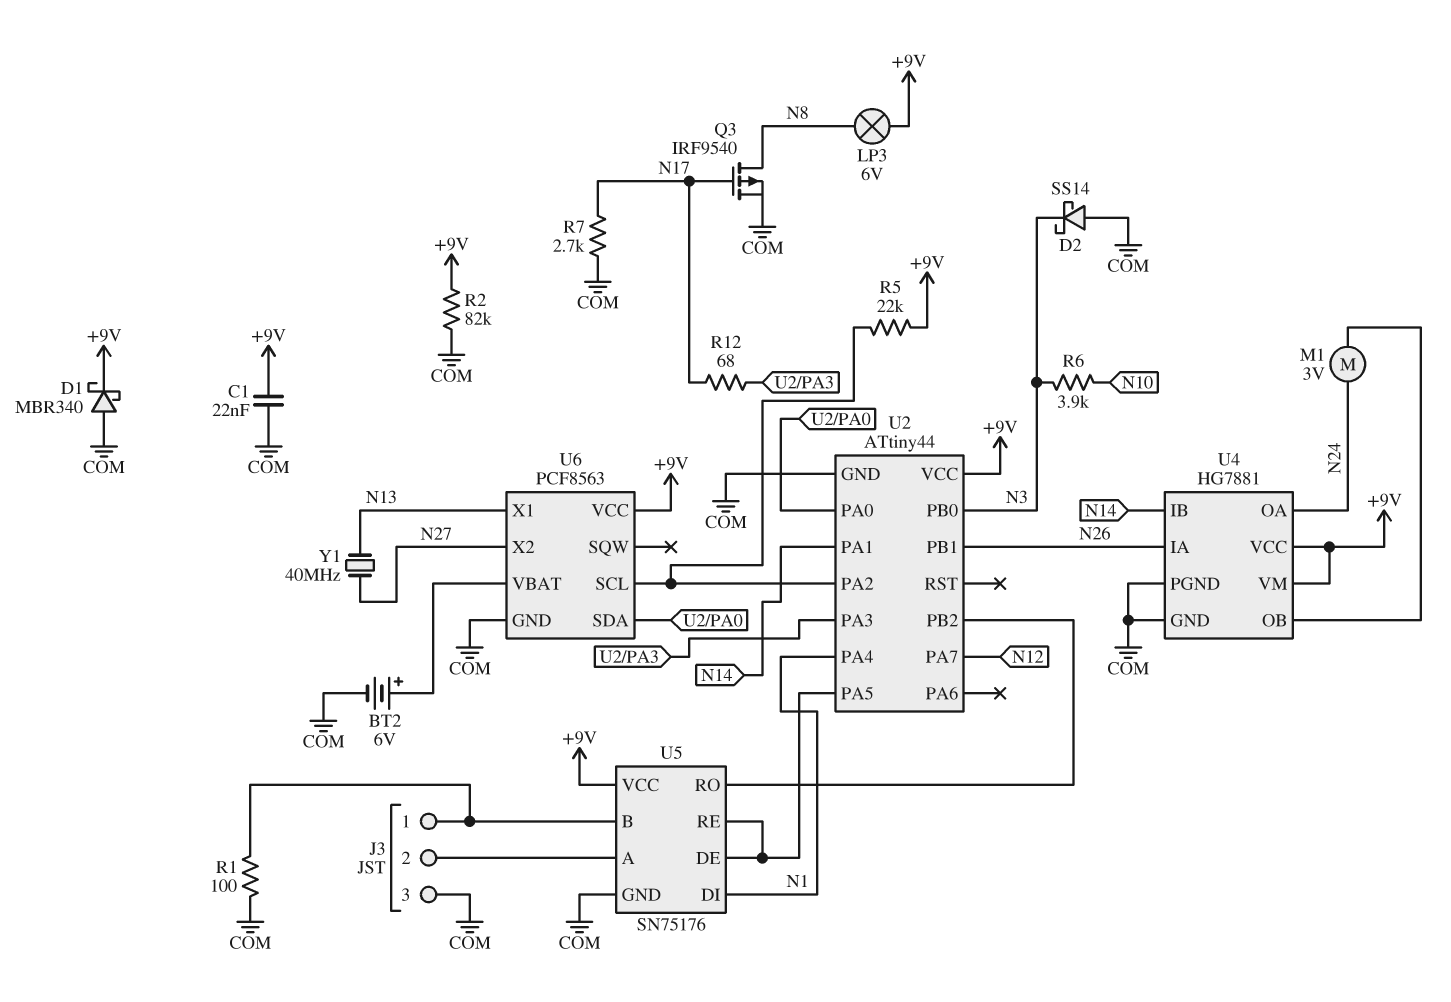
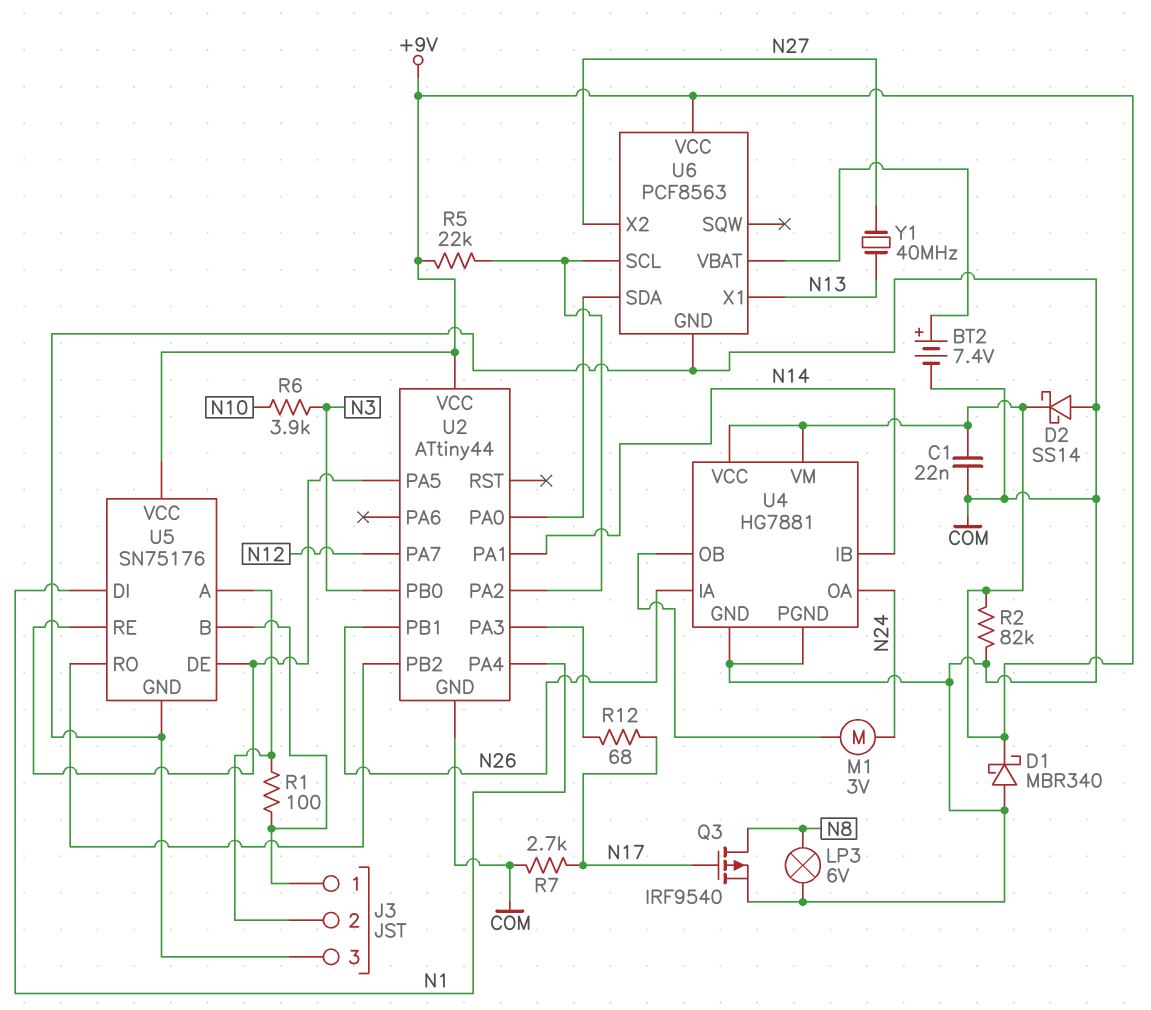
BT2: 6V (plus U6/VBAT, minus COM) -> 7.4V (plus U6/VBAT, minus COM)
D2: schottky SS14 (A COM, K N3) -> schottky SS14 (A COM, K +9V)
LP3: lamp 6V (+9V, N8) -> lamp 6V (COM, N8)
R1: 100 (COM, J3/1) -> 100 (J3/1, J3/2)

